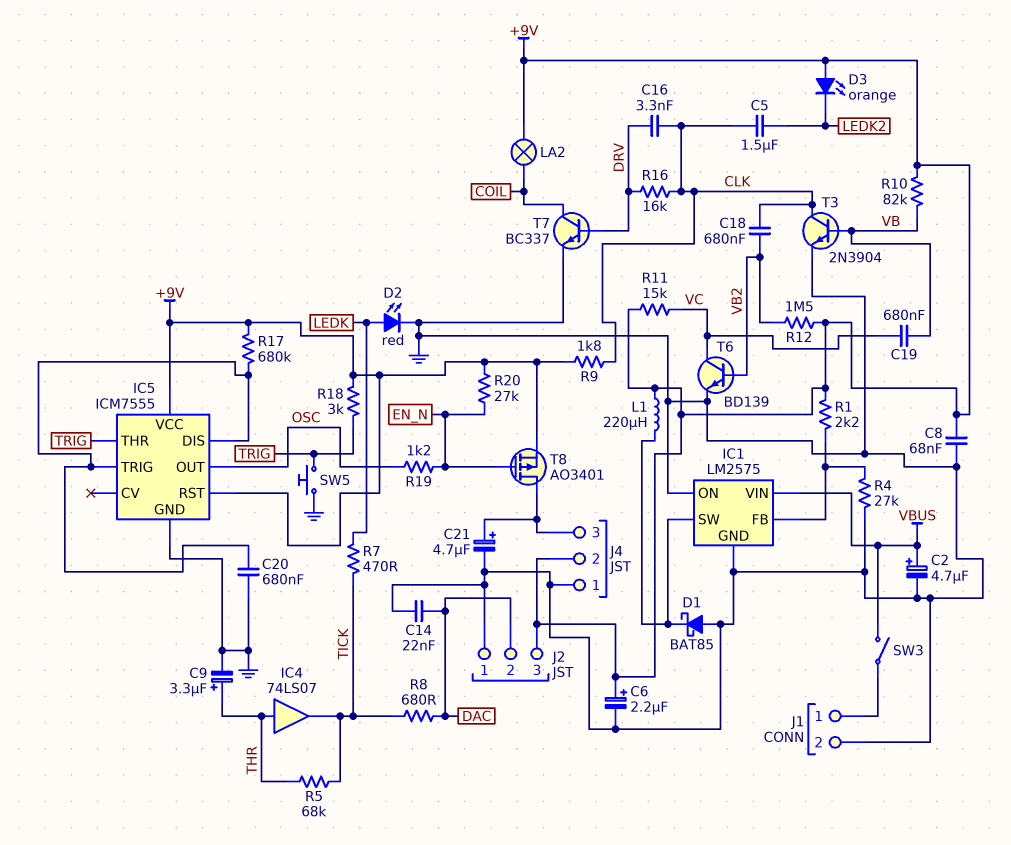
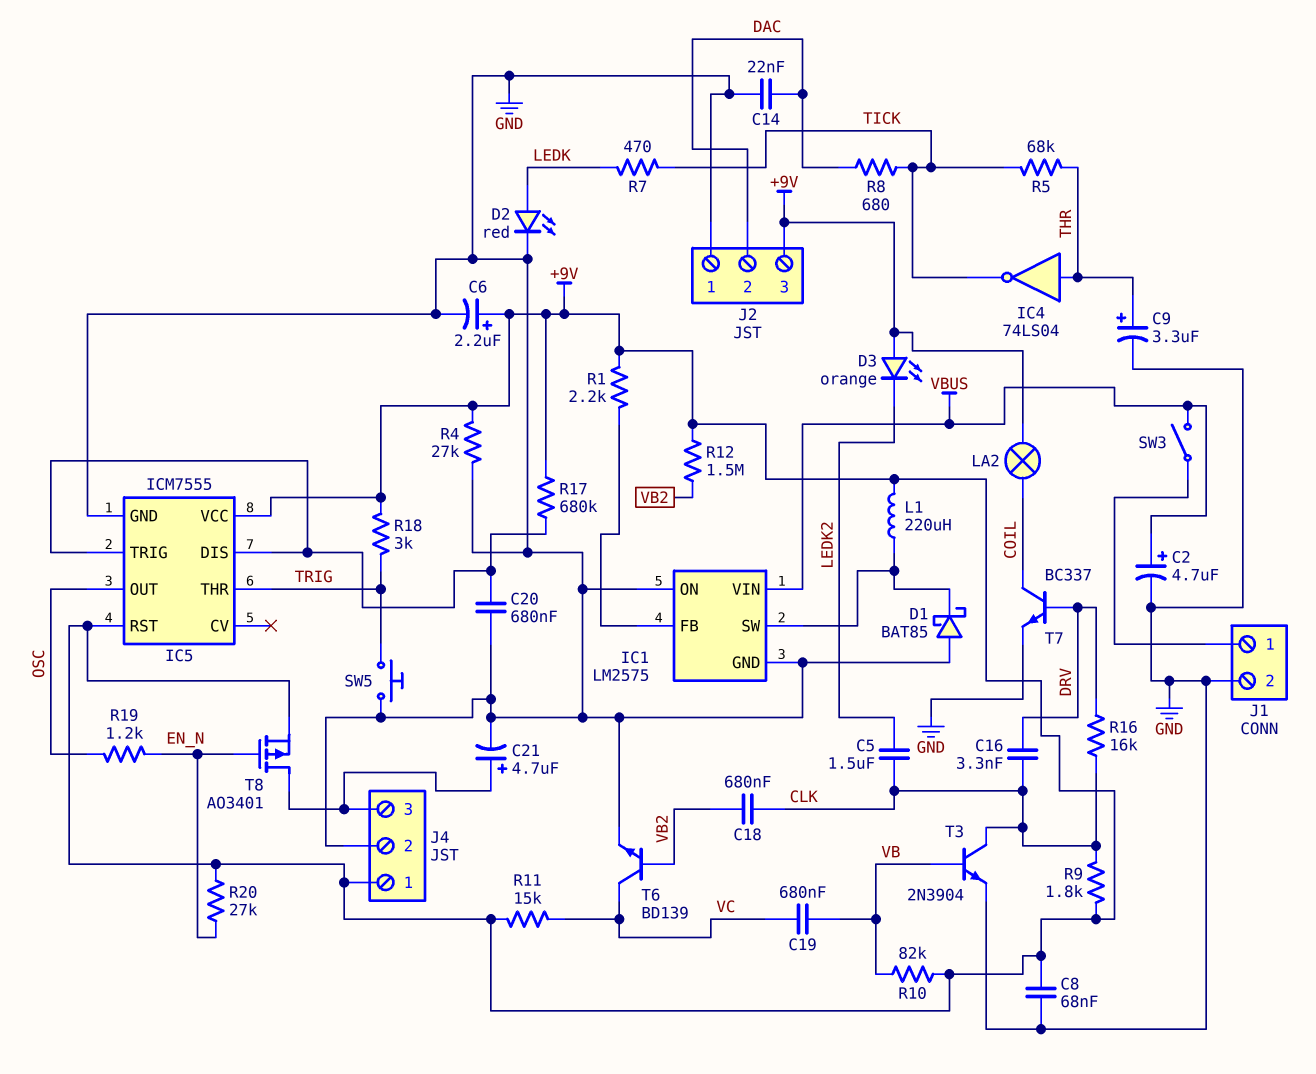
IC4: buffer 74LS07 (in THR, out TICK) -> NOT 74LS04 (in THR, out TICK)
J4 pin 1: GND -> +9V
J4 pin 2: +9V -> GND
R4: 27k (GND, IC1/FB) -> 27k (+9V, GND)

